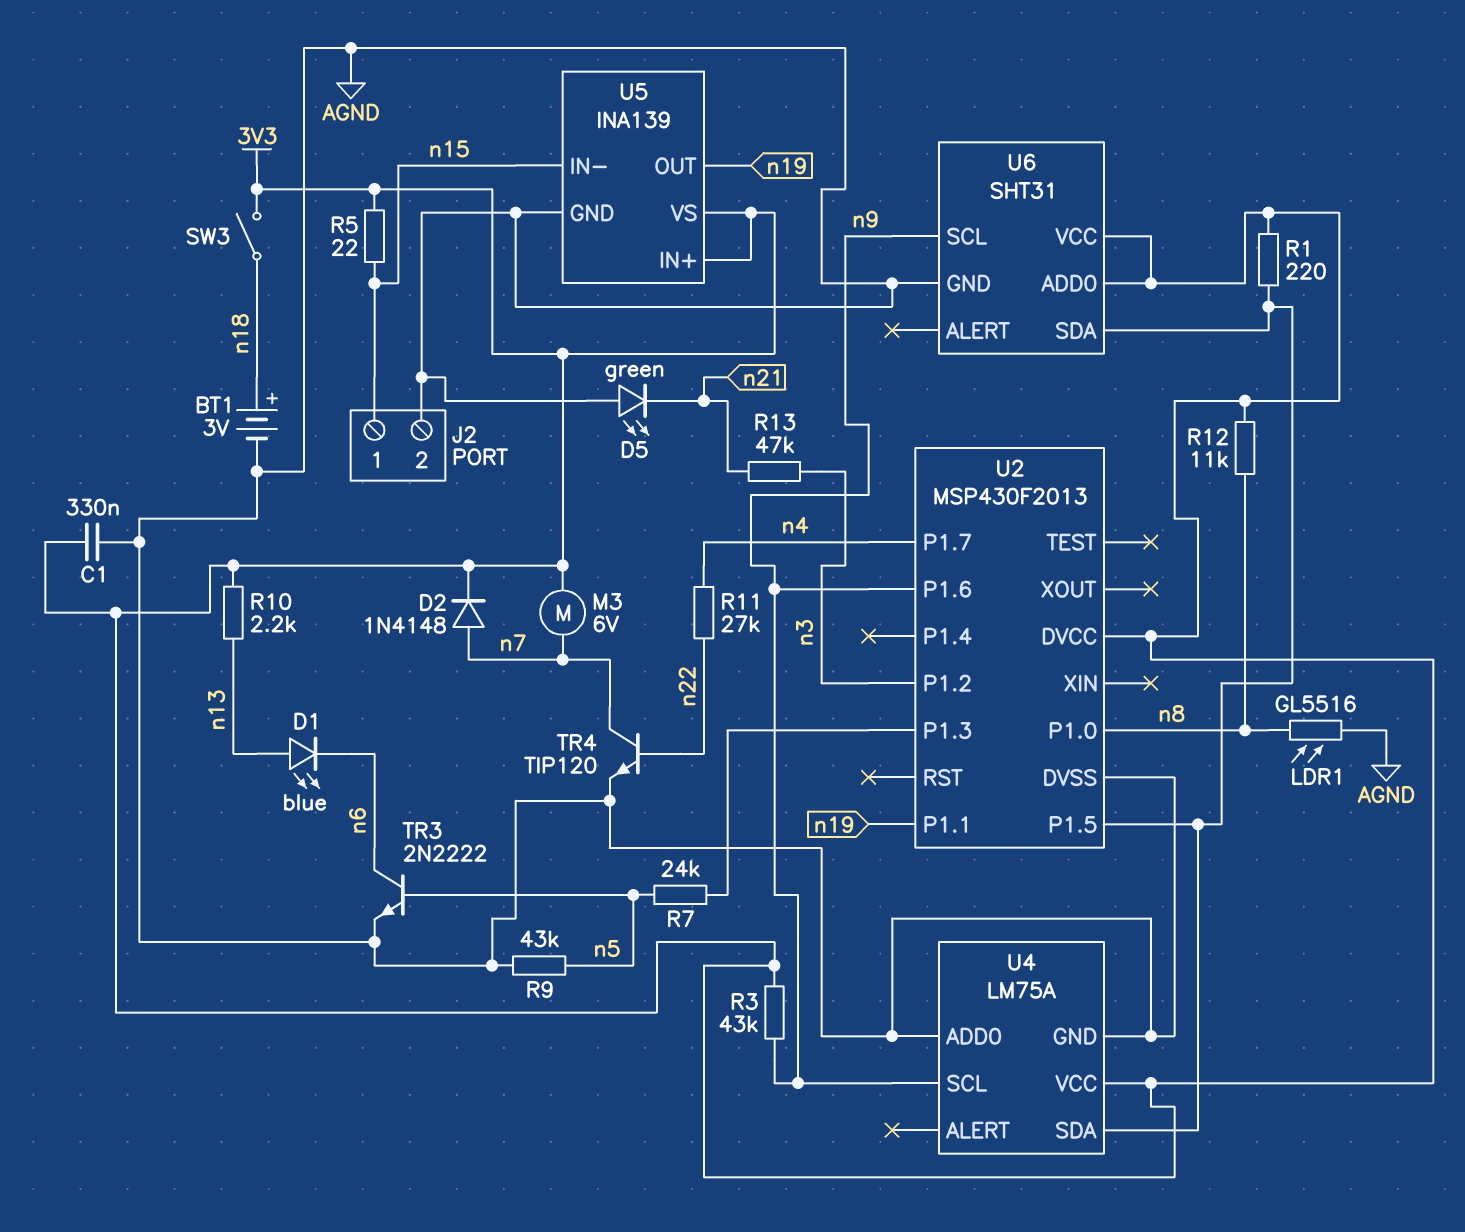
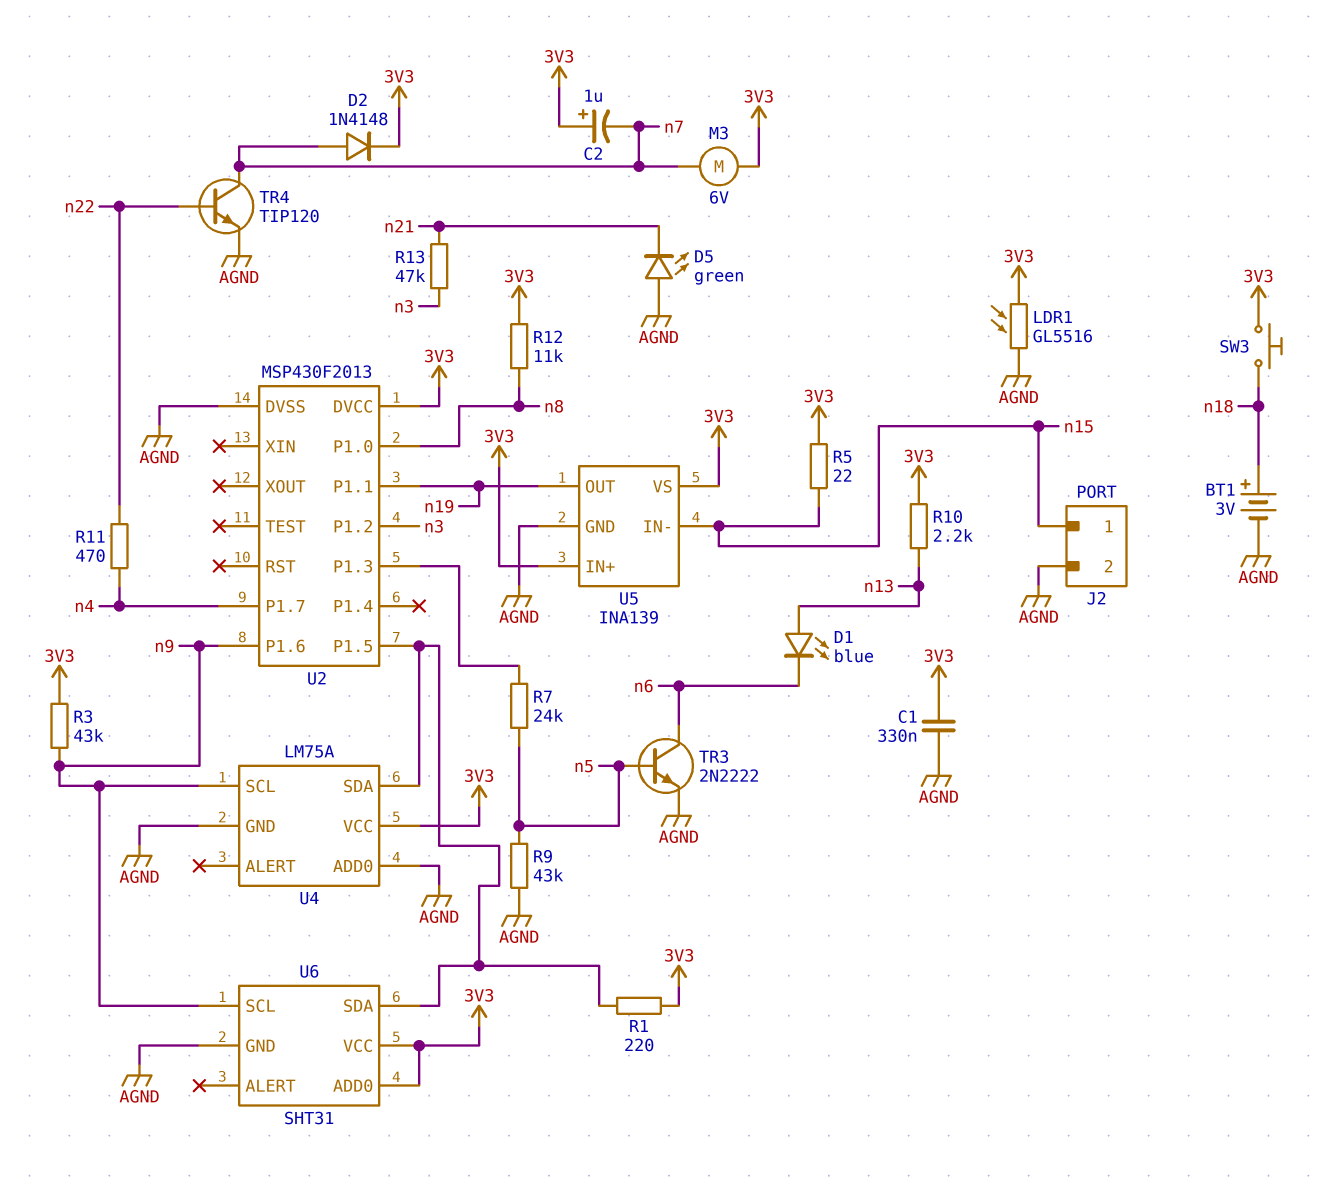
C2: none -> 1uF (plus 3V3, minus n7)
LDR1: GL5516 (AGND, n8) -> GL5516 (3V3, AGND)
R11: 27k (n4, n22) -> 470 (n4, n22)
SW3: switch (3V3, n18) -> button (3V3, n18)

